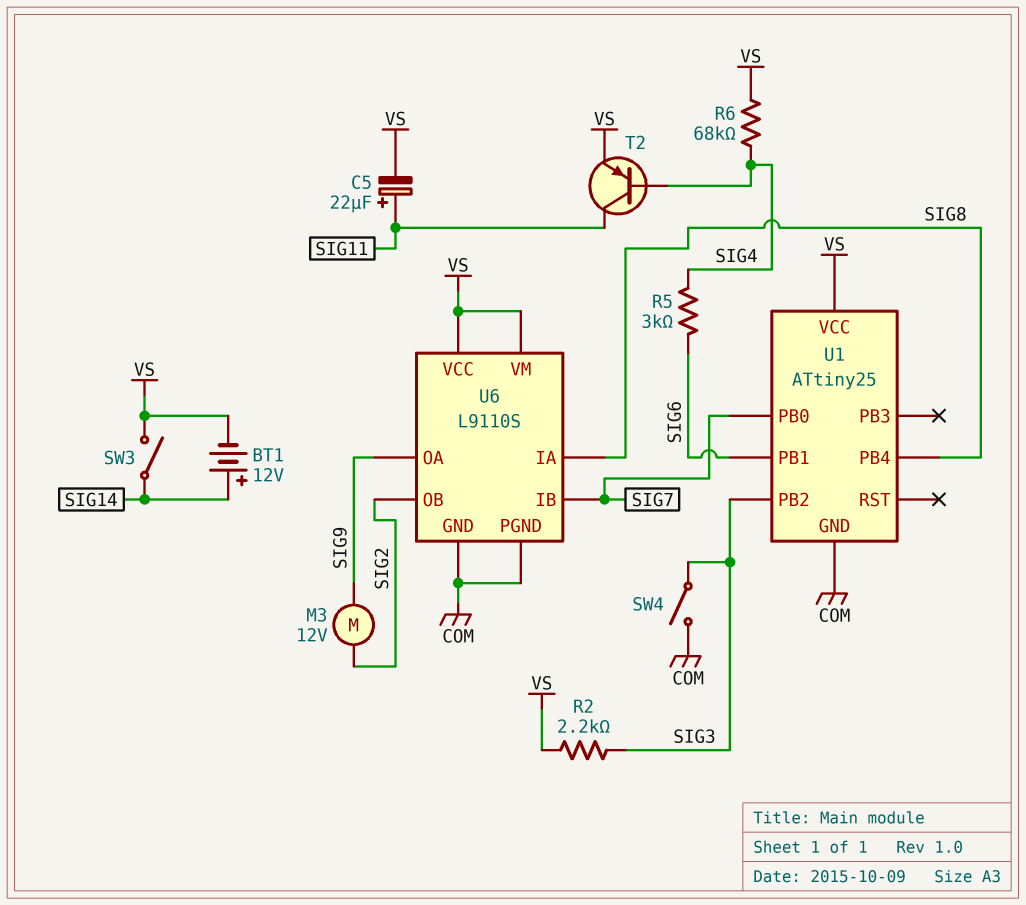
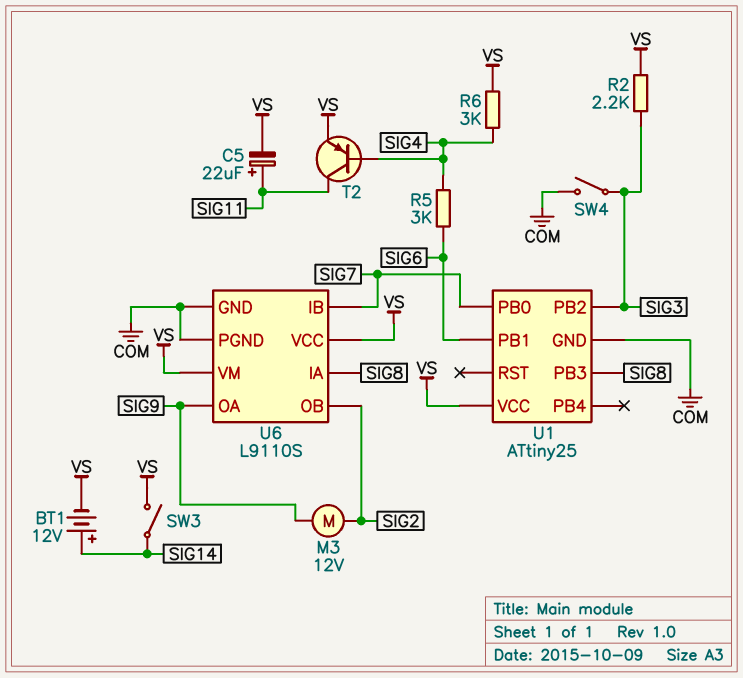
R6: 68k (SIG4, VS) -> 3k (SIG4, VS)
U1 pin PB3: none -> SIG8
U1 pin PB4: SIG8 -> none

